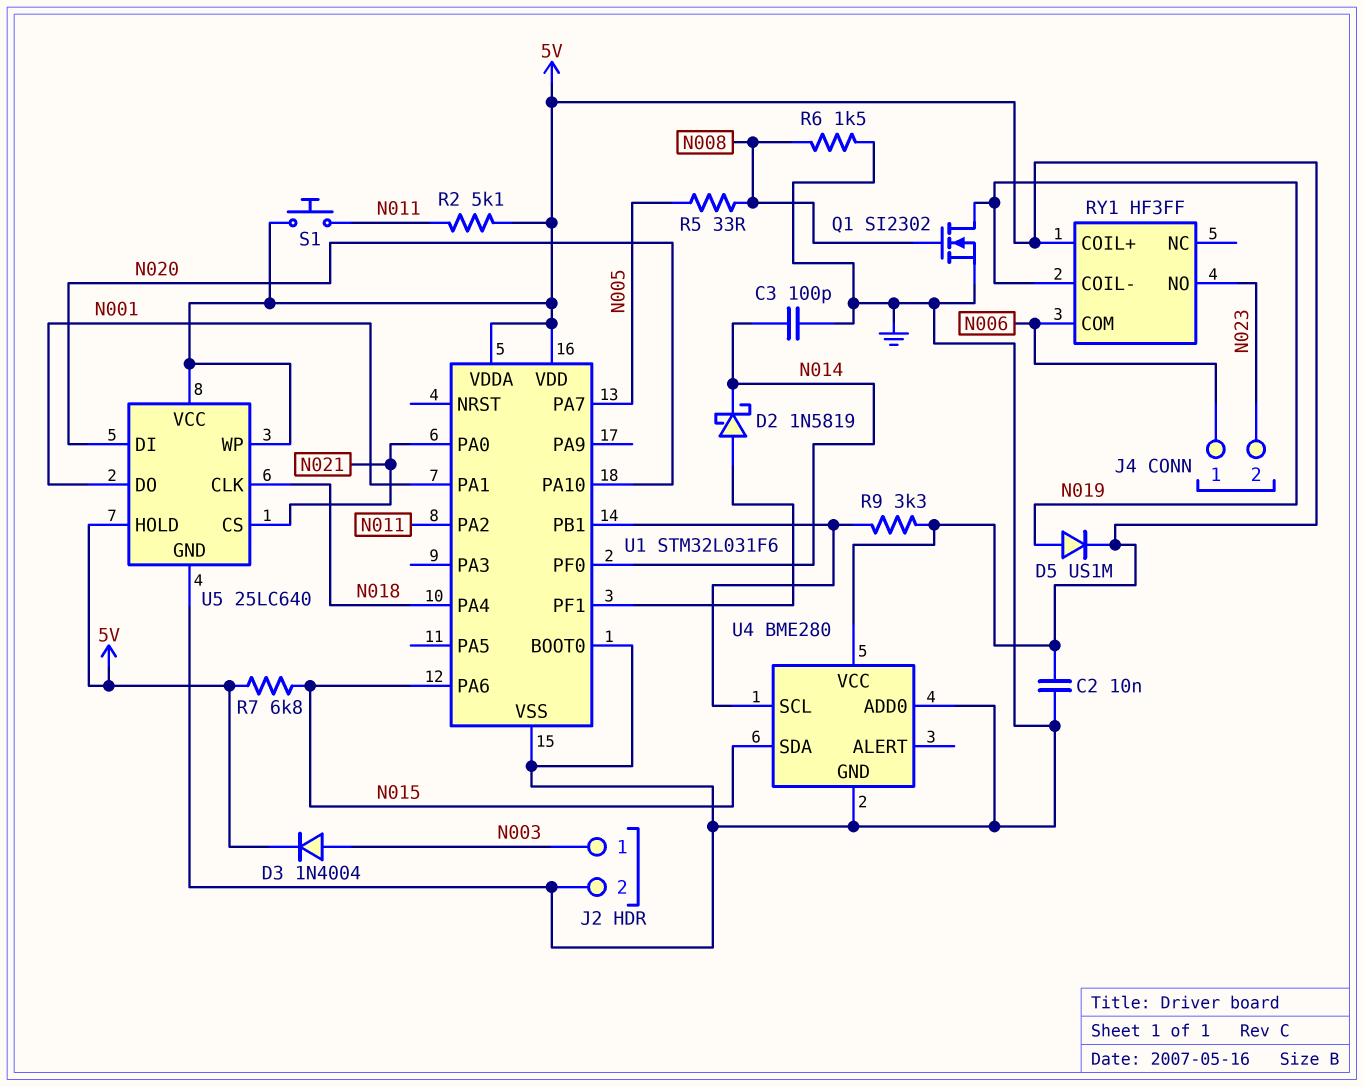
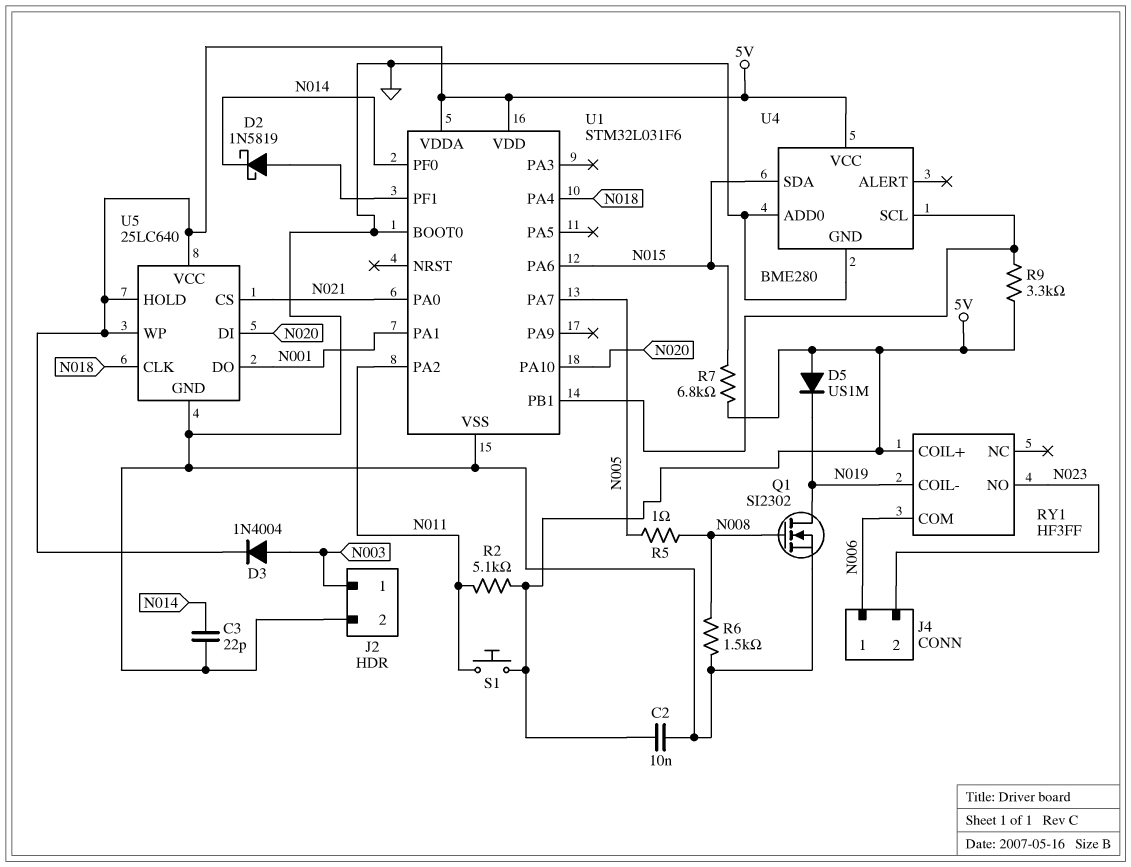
C3: 100pF (GND, N014) -> 22pF (GND, N014)
D5: diode US1M (A N019, K 5V) -> diode US1M (A 5V, K N019)
R5: 33 (N005, N008) -> 1 (N005, N008)

